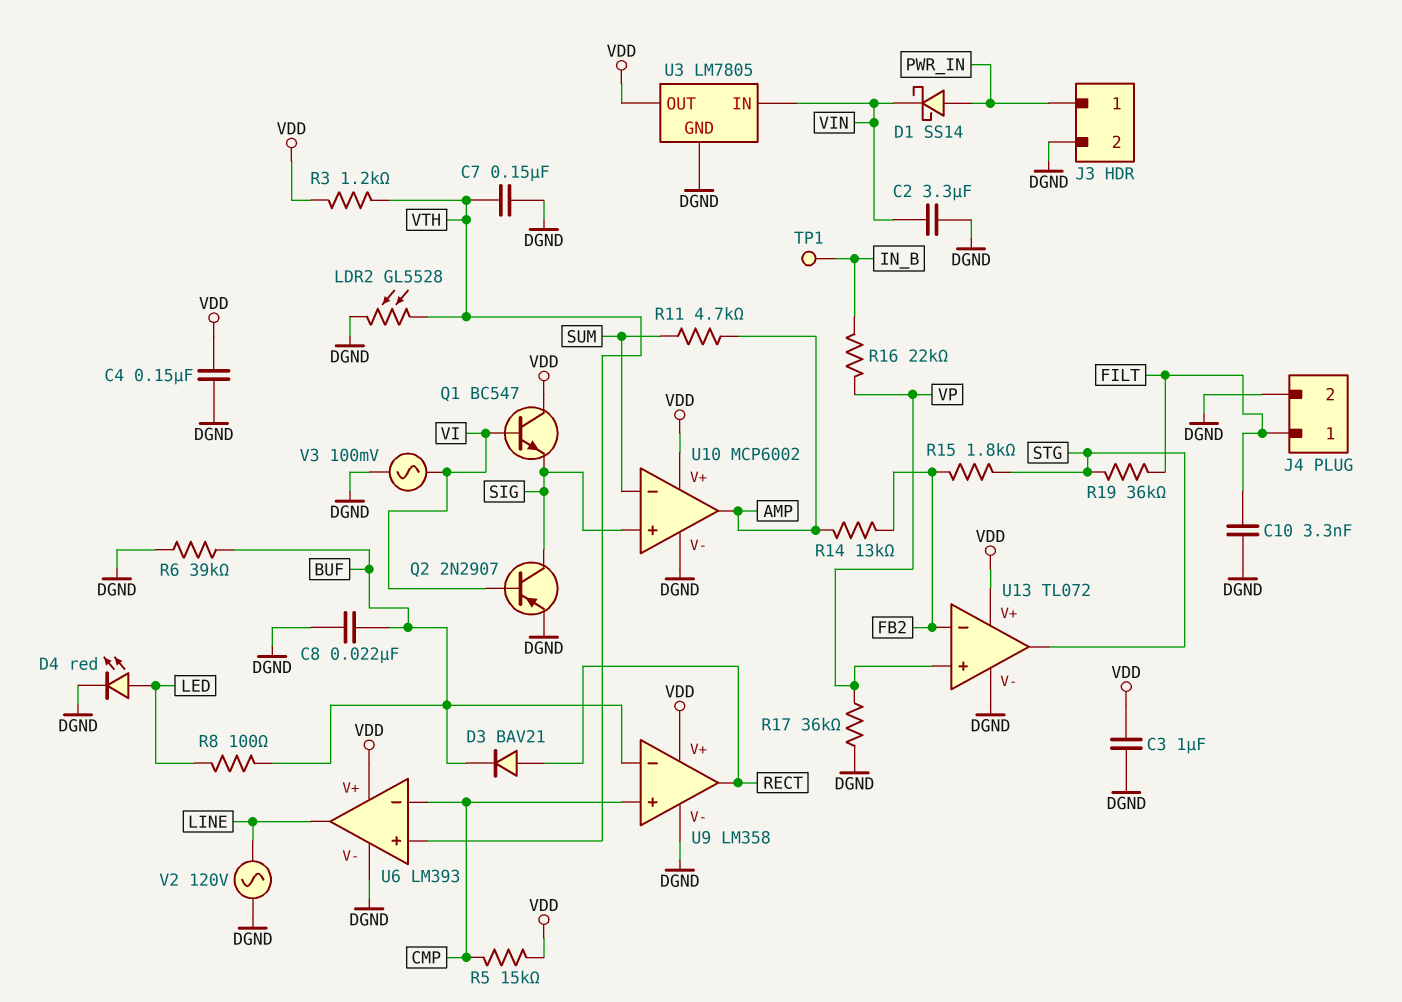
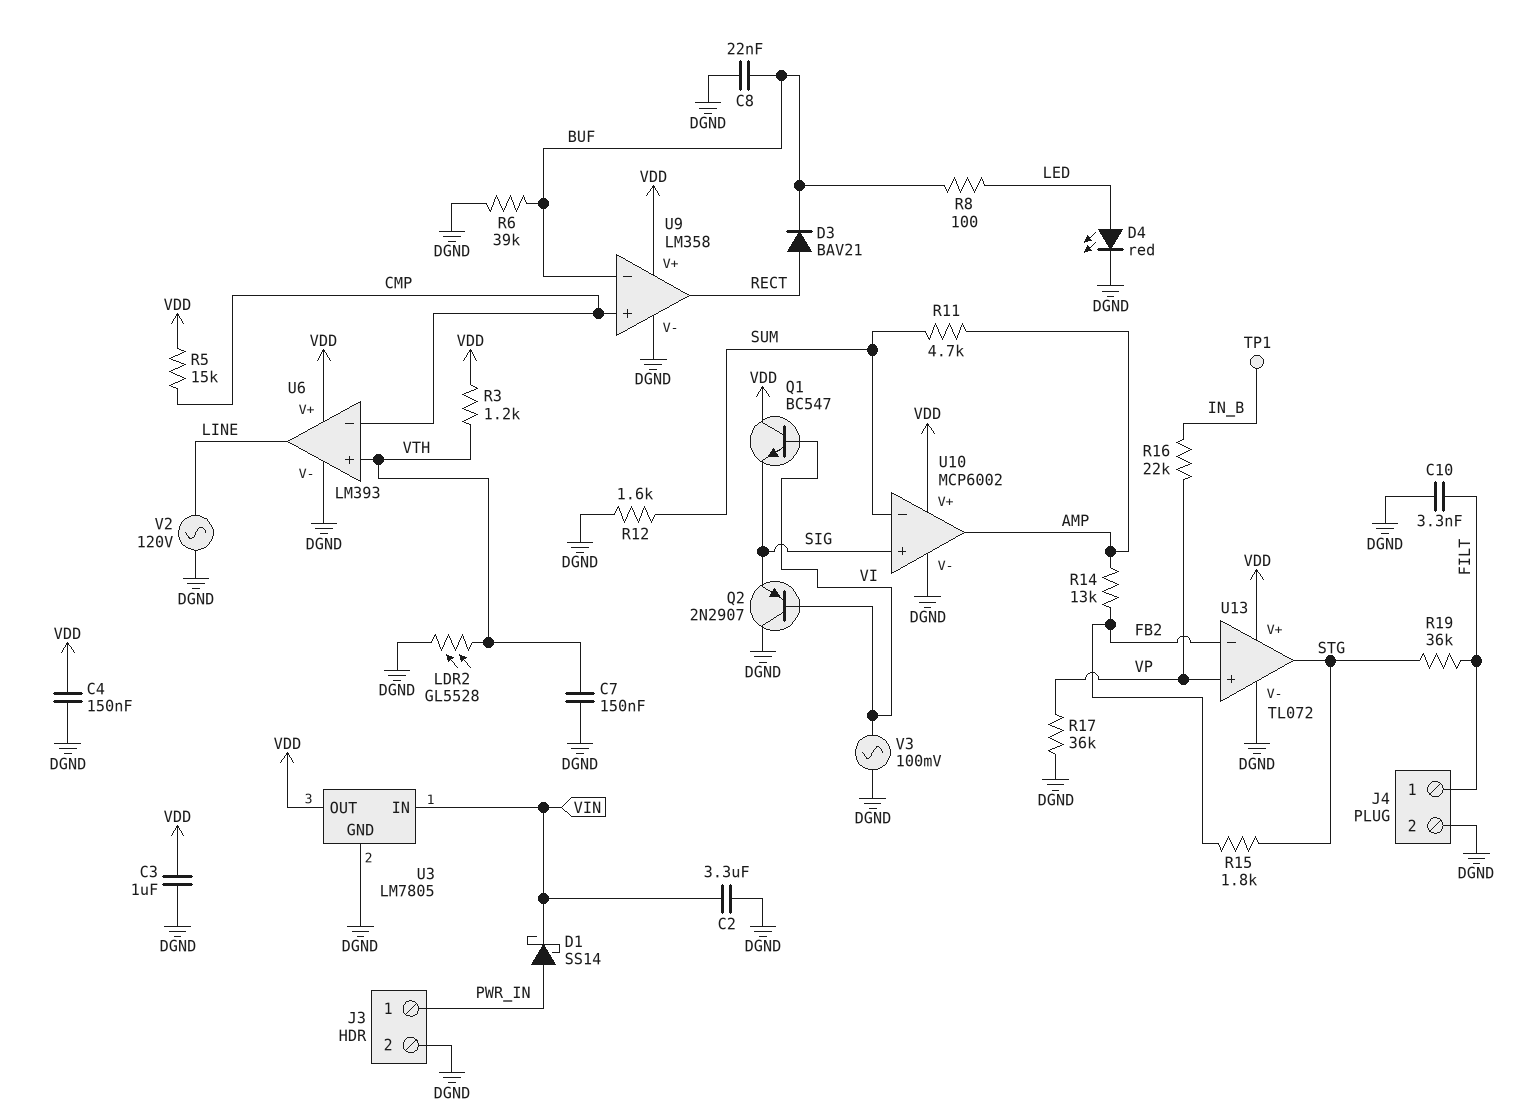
Q2: PNP 2N2907 (B VI, C SIG, E DGND) -> PNP 2N2907 (B VI, C DGND, E SIG)
R12: none -> 1.6k (DGND, SUM)

